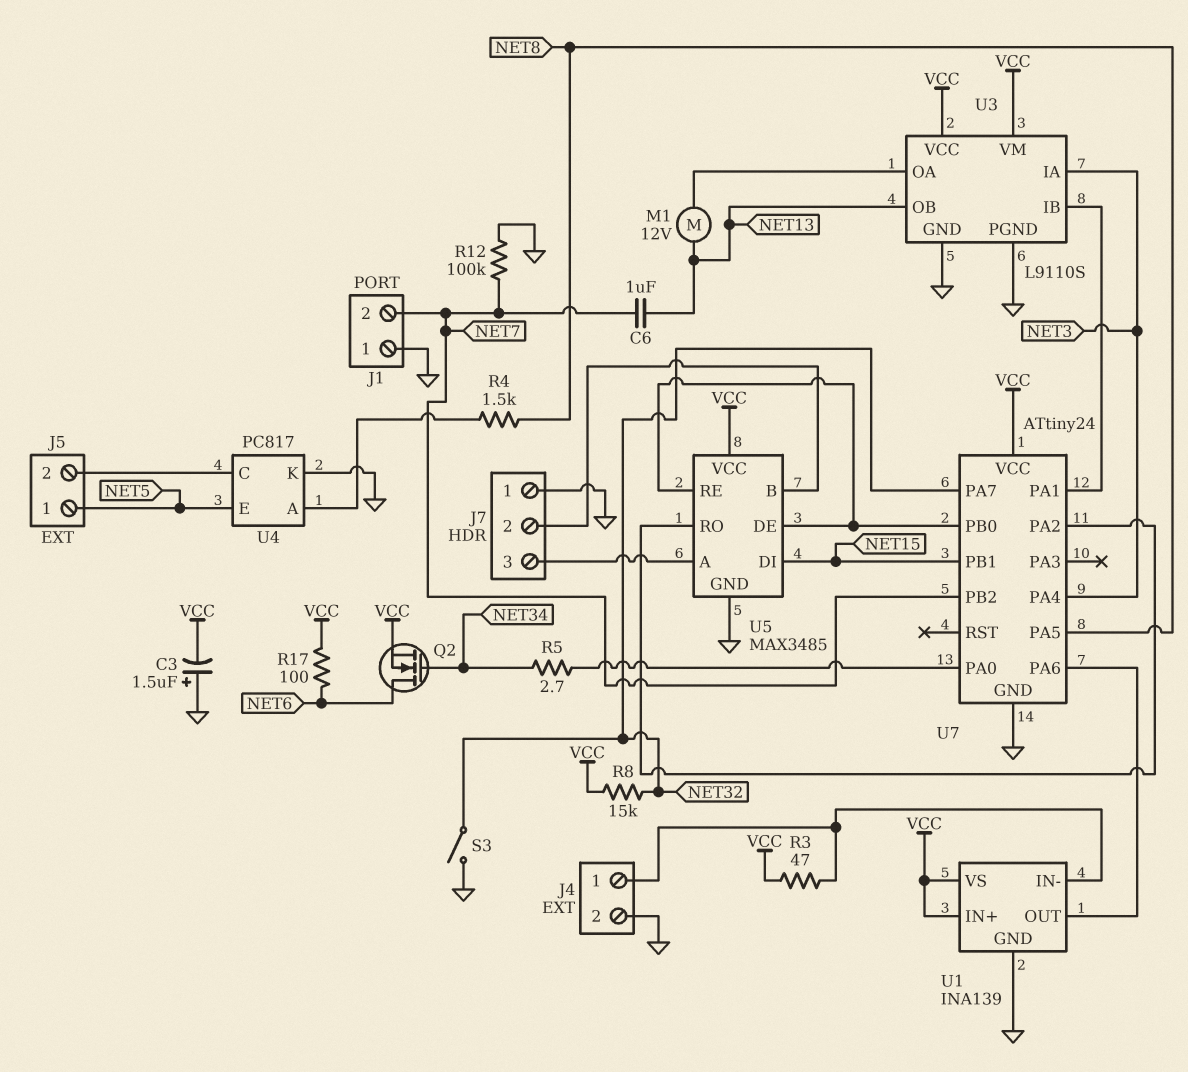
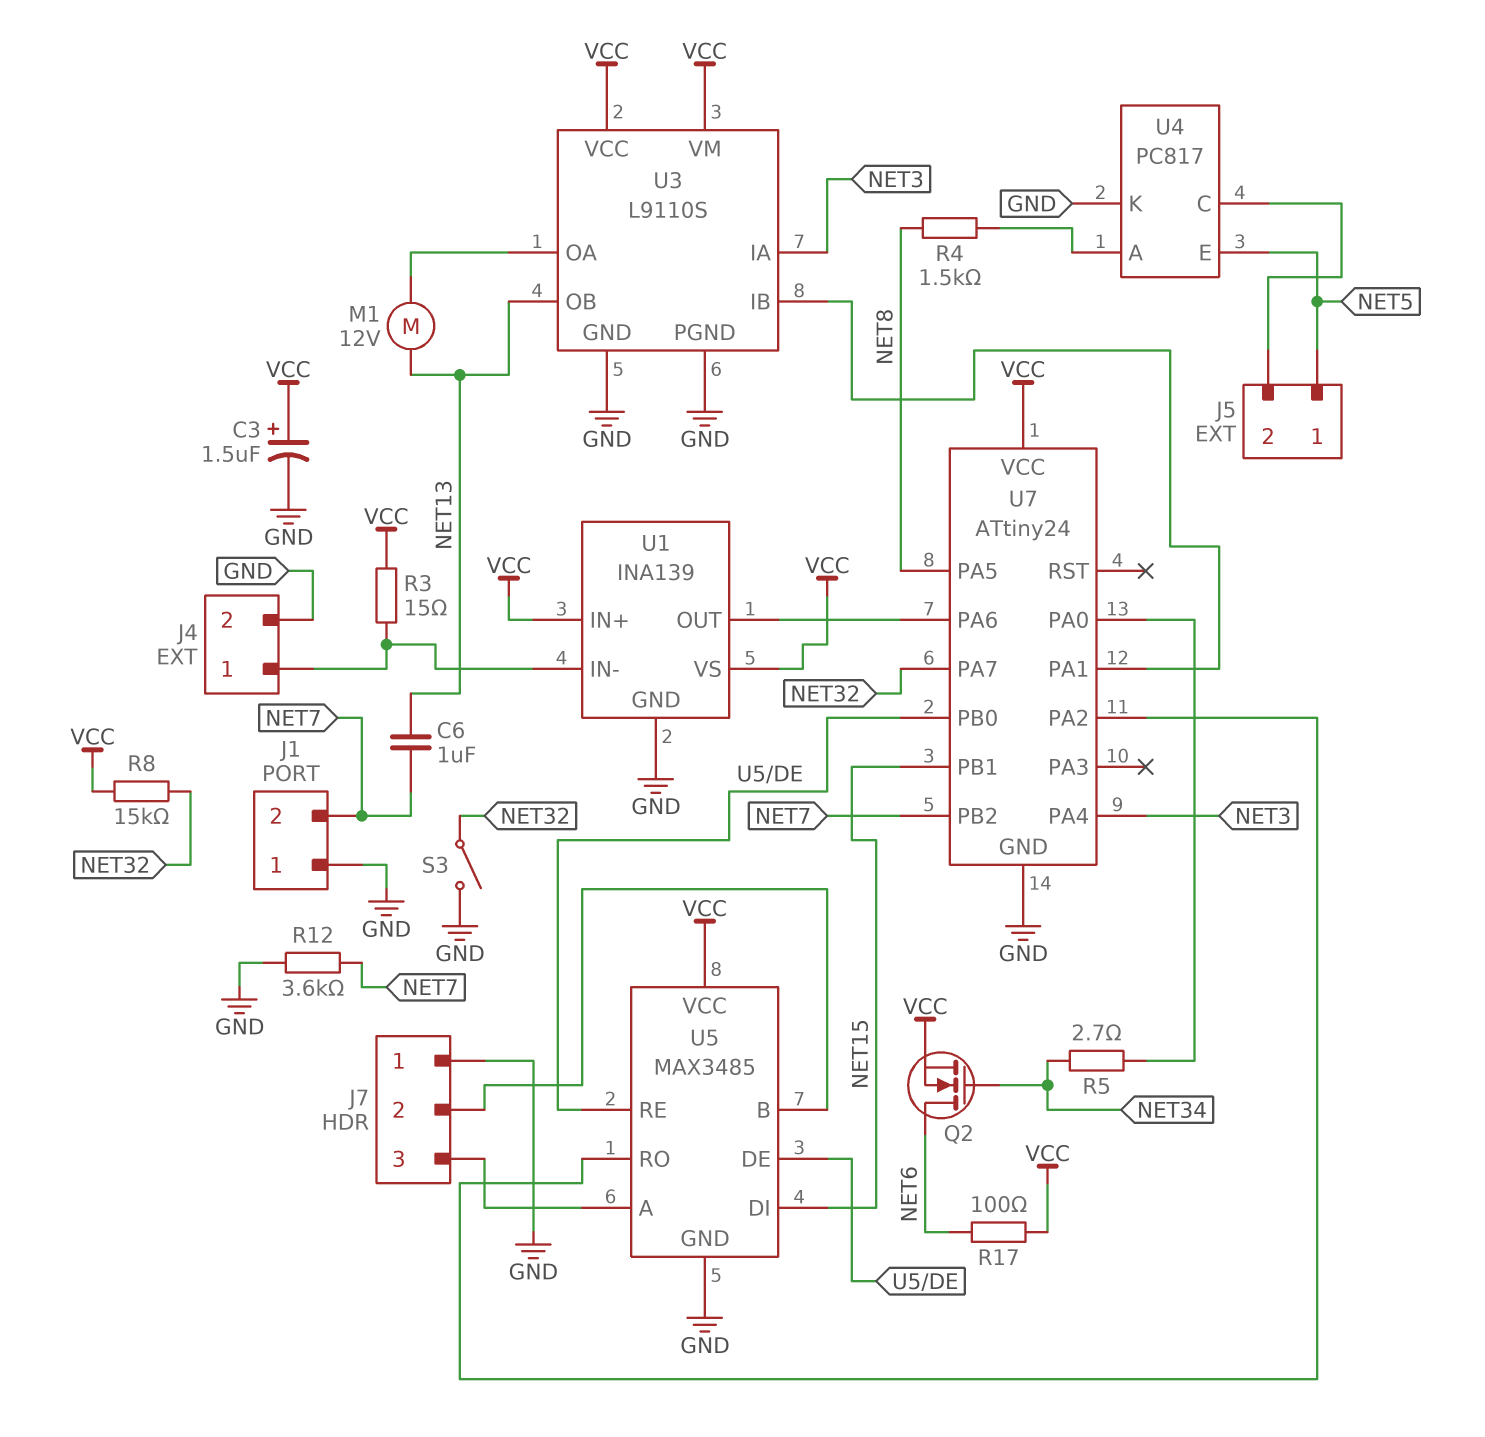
C3: 1.5uF (plus GND, minus VCC) -> 1.5uF (plus VCC, minus GND)
R3: 47 (J4/1, VCC) -> 15 (J4/1, VCC)
R12: 100k (GND, NET7) -> 3.6k (GND, NET7)

